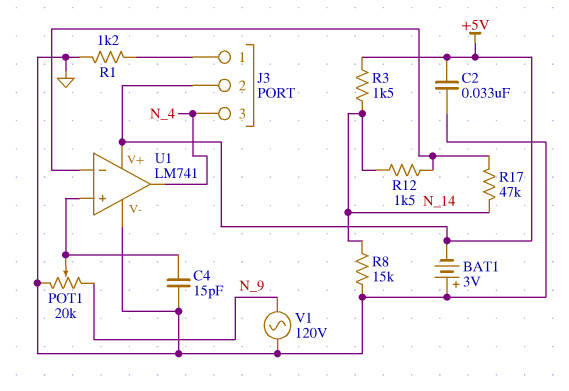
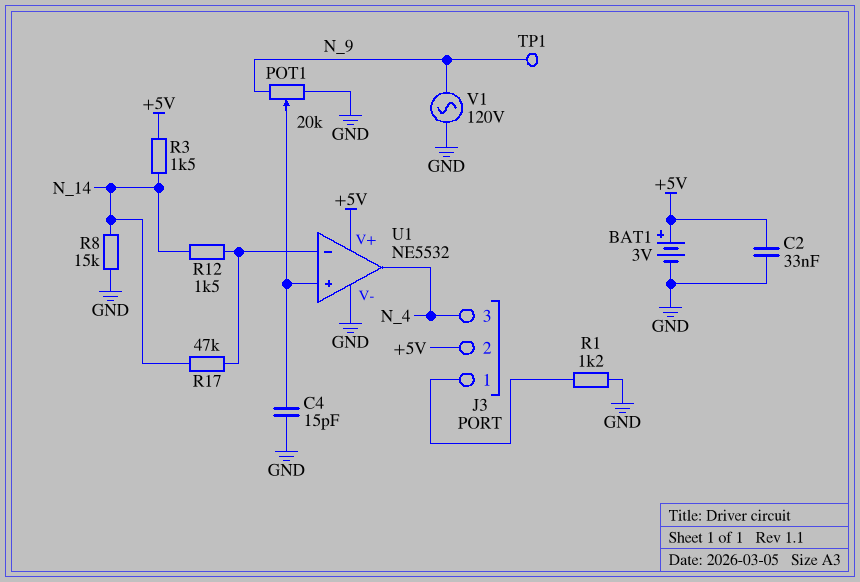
BAT1: 3V (plus GND, minus +5V) -> 3V (plus +5V, minus GND)
TP1: none -> test point (N_9)
U1: LM741 -> NE5532

